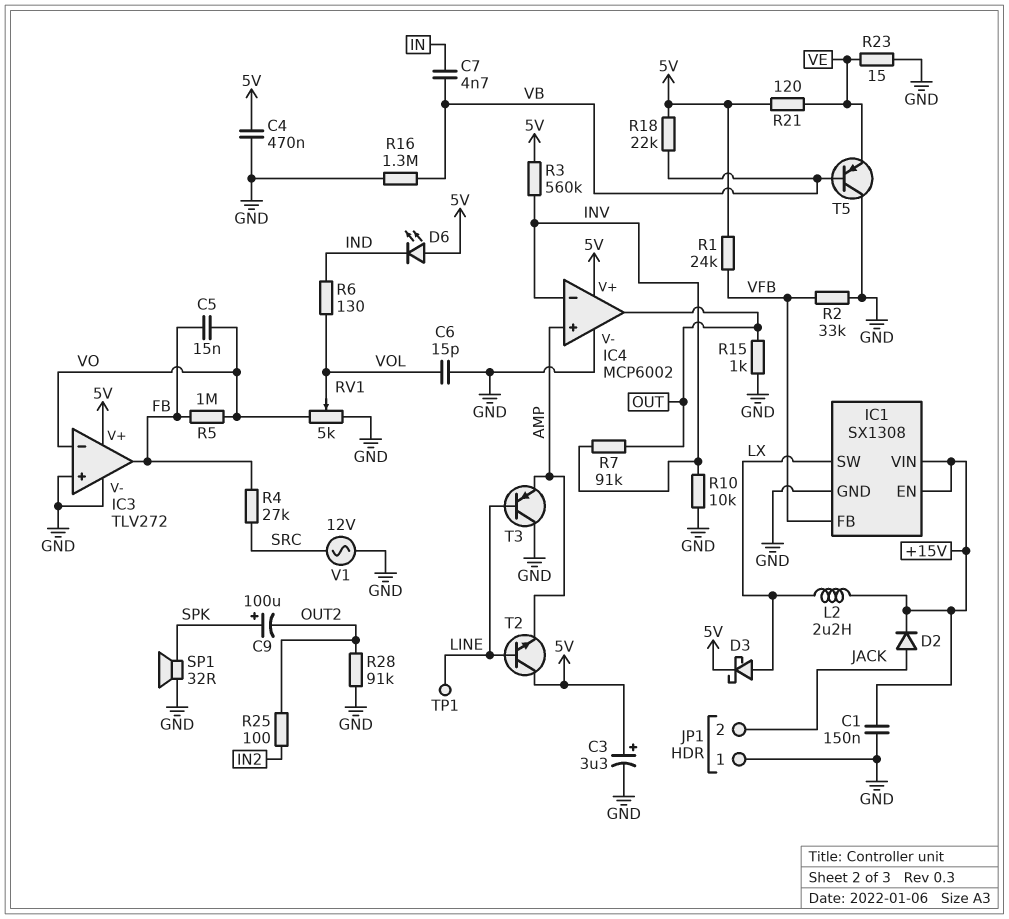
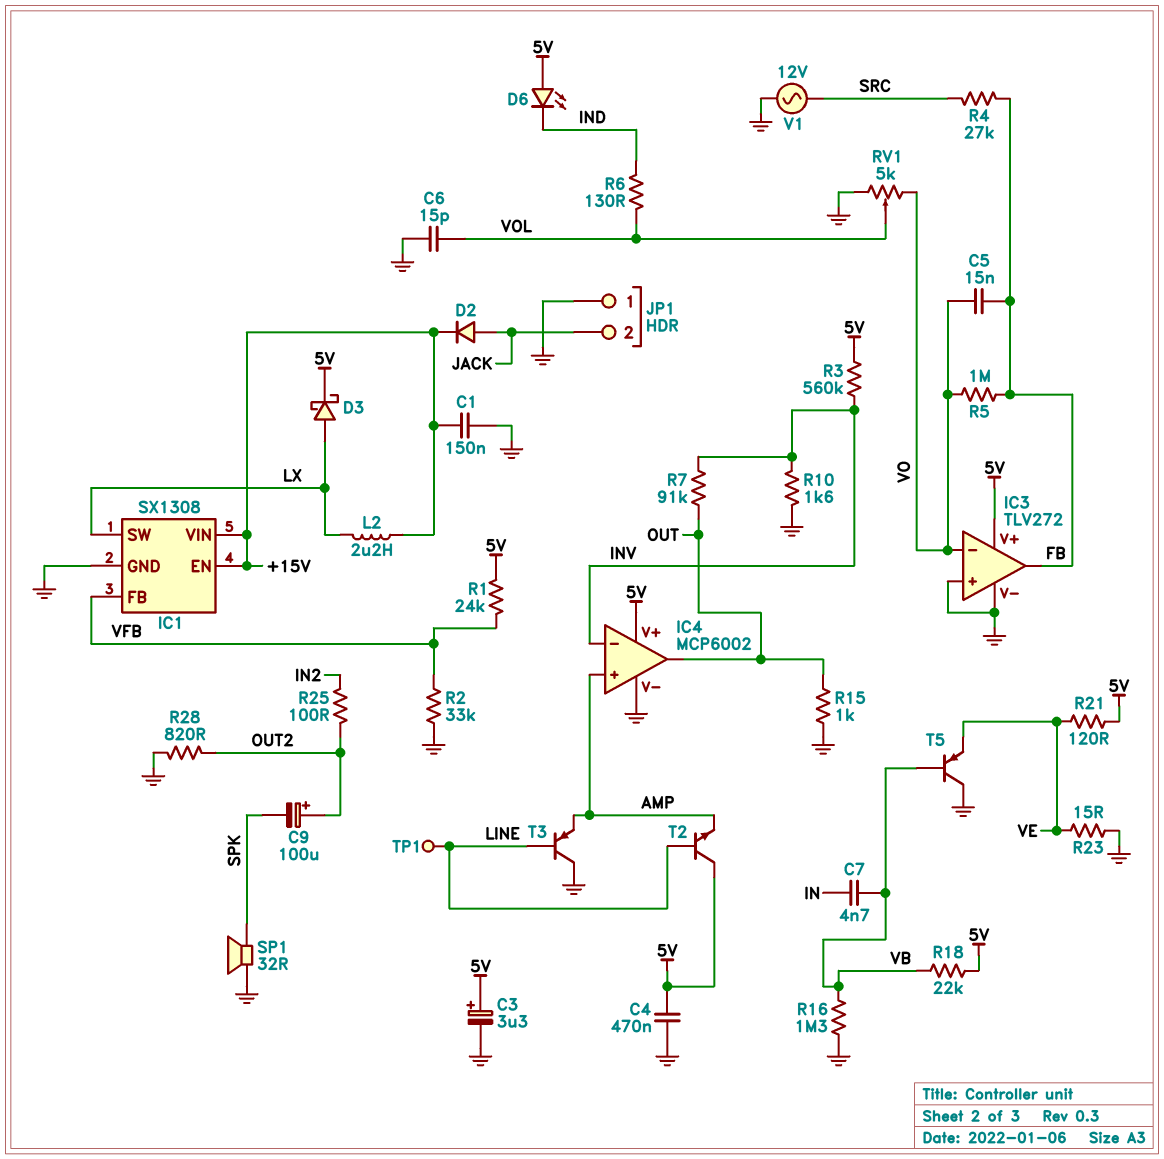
C9: 100uF (plus SPK, minus OUT2) -> 100uF (plus OUT2, minus SPK)
R10: 10k (GND, INV) -> 1.6k (GND, INV)
R28: 91k (GND, OUT2) -> 820 (GND, OUT2)

